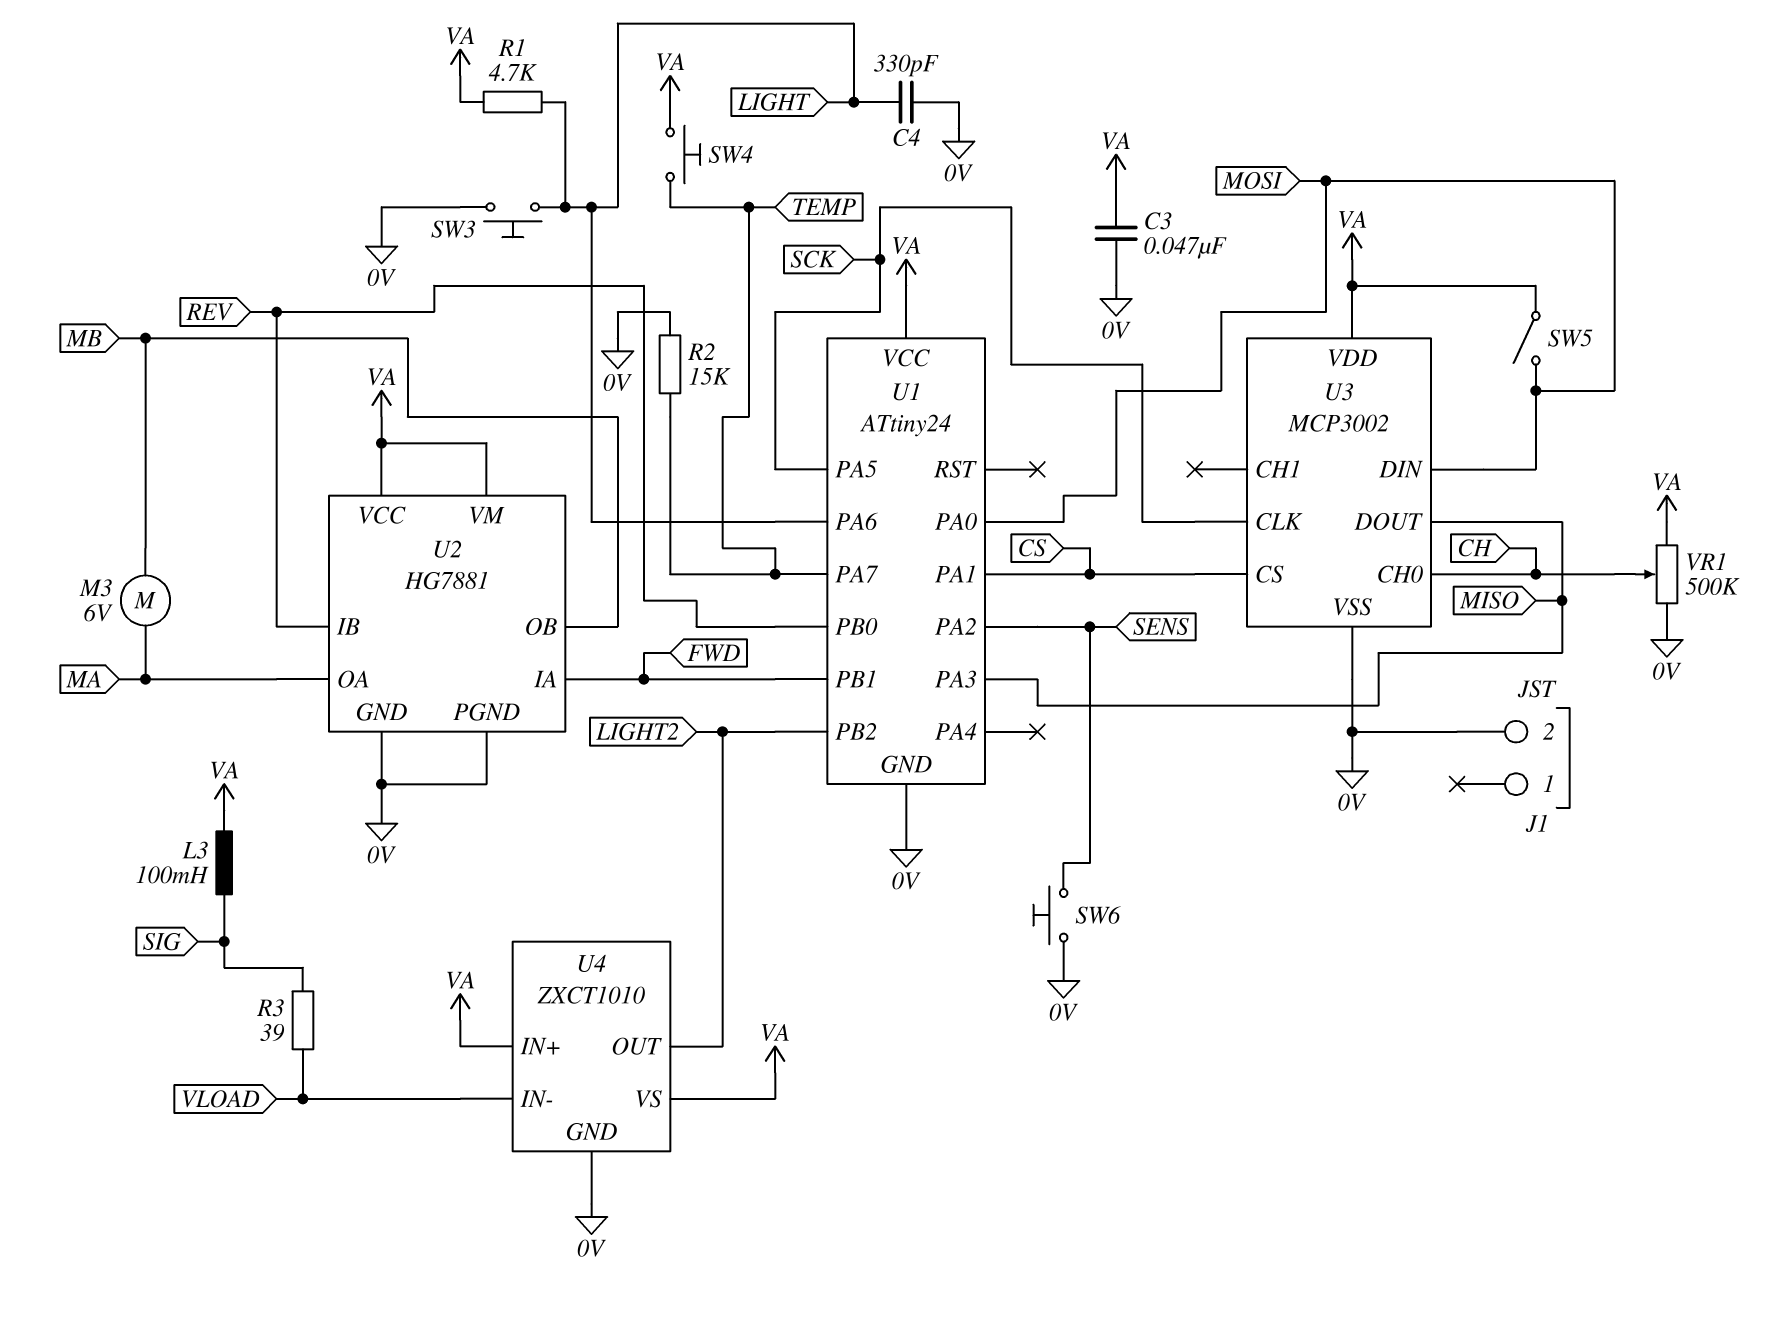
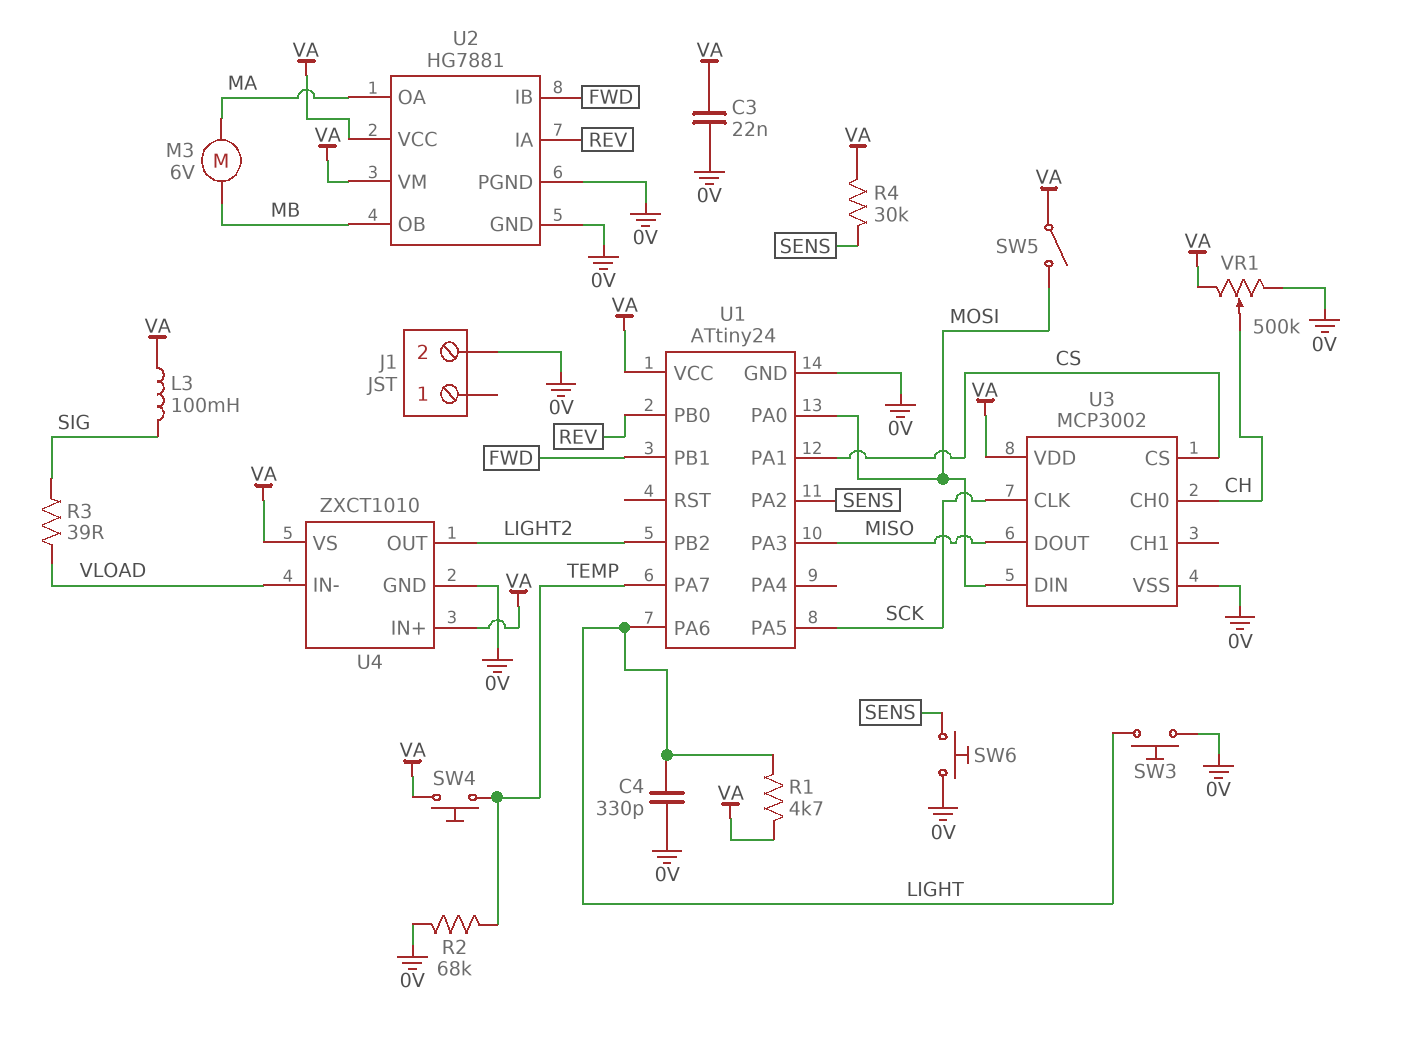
C3: 47nF (0V, VA) -> 22nF (0V, VA)
R2: 15k (0V, TEMP) -> 68k (0V, TEMP)
R4: none -> 30k (SENS, VA)
U2 pin IA: FWD -> REV
U2 pin IB: REV -> FWD

